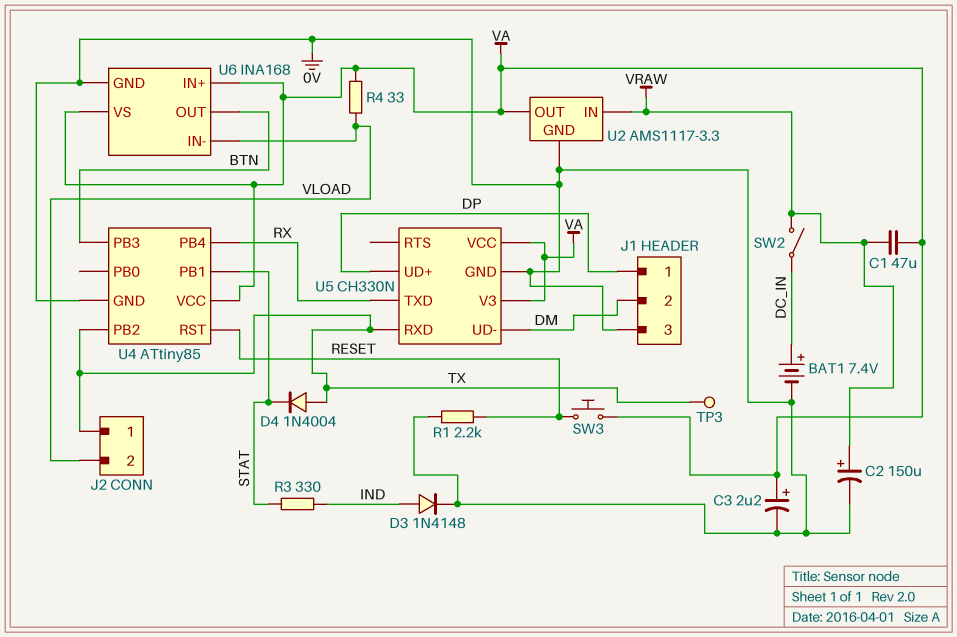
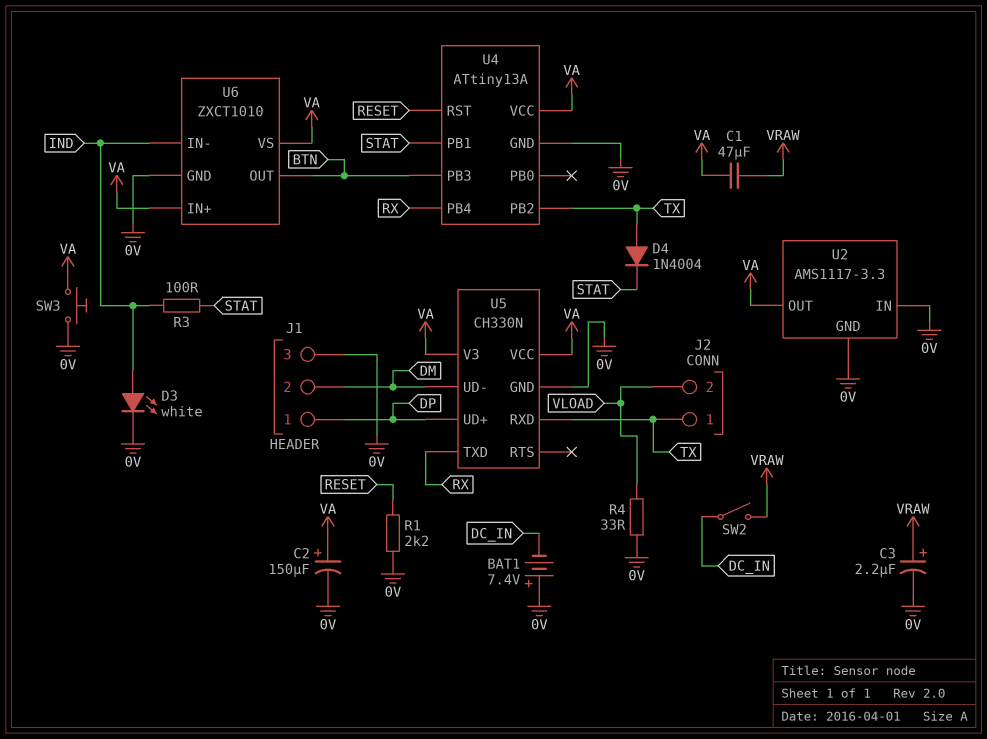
BAT1: 7.4V (plus DC_IN, minus 0V) -> 7.4V (plus 0V, minus DC_IN)
C2: 150uF (plus VRAW, minus 0V) -> 150uF (plus VA, minus 0V)
C3: 2.2uF (plus VA, minus 0V) -> 2.2uF (plus VRAW, minus 0V)
D3: diode 1N4148 (A IND, K 0V) -> LED white (A IND, K 0V)
R3: 330 (IND, STAT) -> 100 (IND, STAT)
R4: 33 (VA, VLOAD) -> 33 (0V, VLOAD)
SW3: button (RESET, VA) -> button (0V, VA)
TP3: test point (TX) -> none
U2 pin IN: VRAW -> 0V
U4: ATtiny85 -> ATtiny13A
U6: INA168 -> ZXCT1010
U6 pin IN-: VLOAD -> IND

